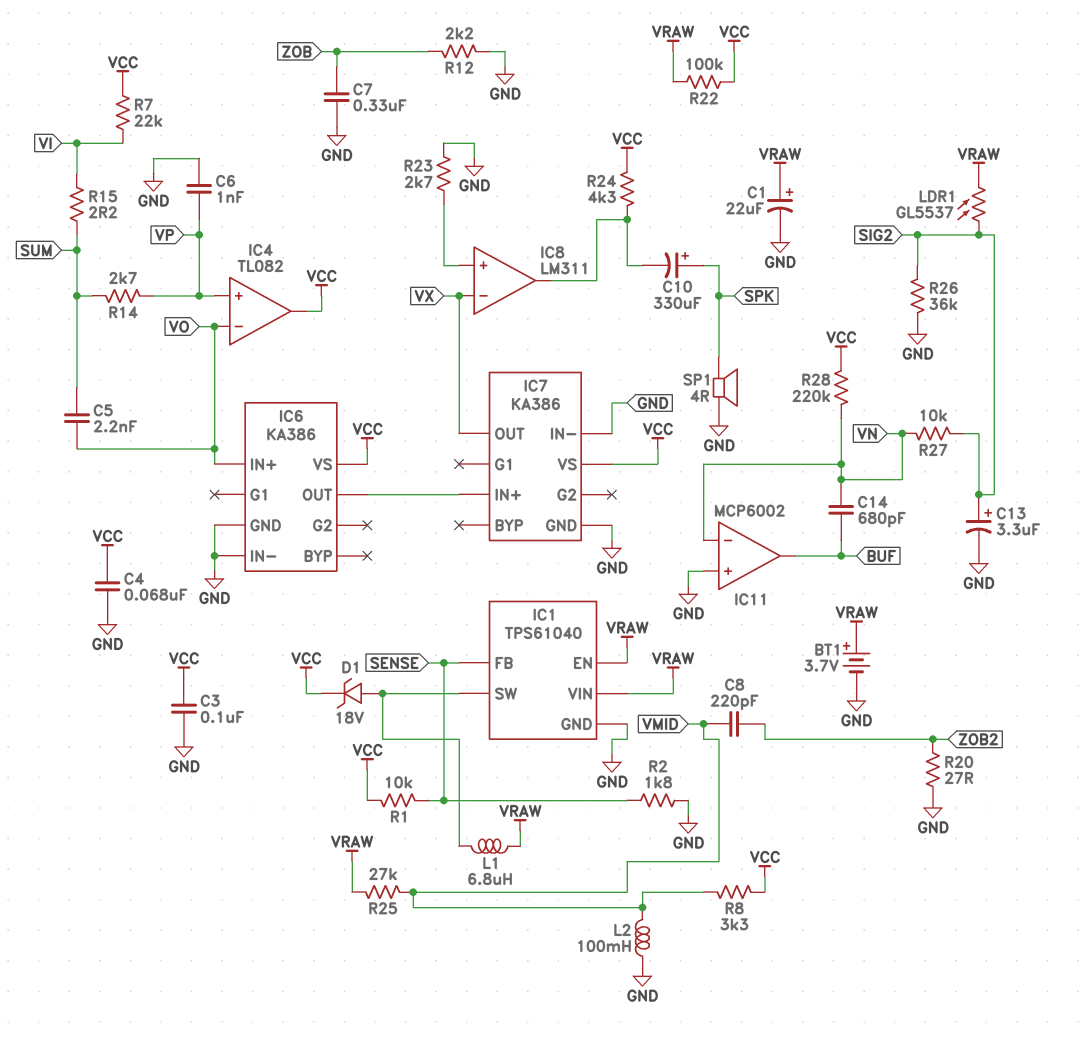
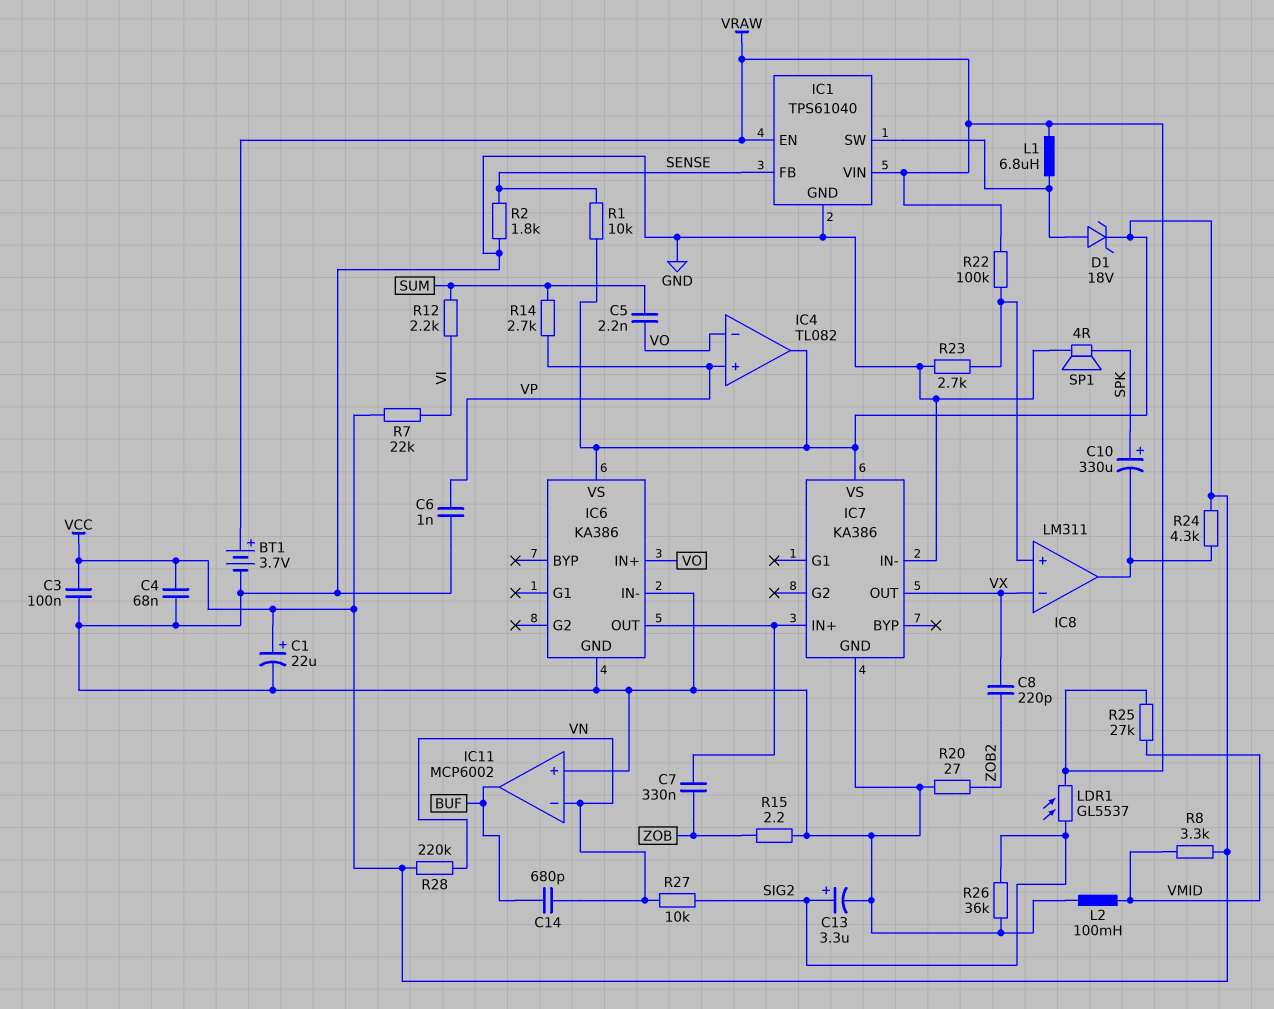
C1: 22uF (plus VRAW, minus GND) -> 22uF (plus VCC, minus GND)
C7: 330nF (GND, ZOB) -> 330nF (IC6/OUT, ZOB)
C8: 220pF (VMID, ZOB2) -> 220pF (VX, ZOB2)
R12: 2.2k (GND, ZOB) -> 2.2k (SUM, VI)
R15: 2.2 (SUM, VI) -> 2.2 (GND, ZOB)
R22: 100k (VCC, VRAW) -> 100k (IC8/in+, VRAW)

